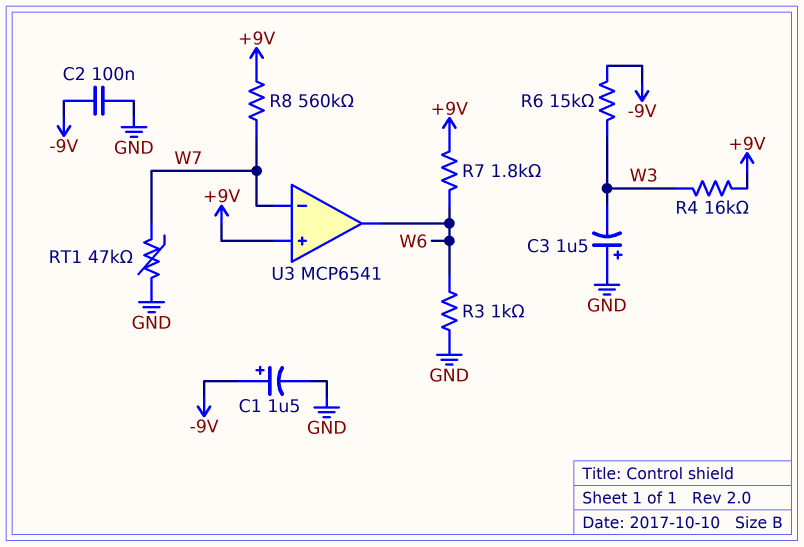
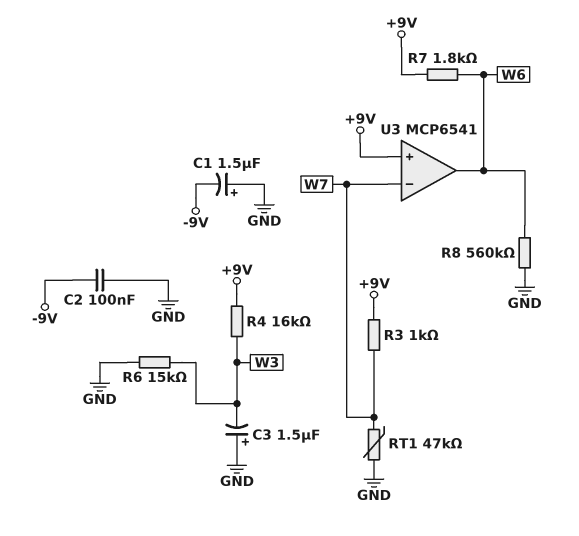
C1: 1.5uF (plus -9V, minus GND) -> 1.5uF (plus GND, minus -9V)
R3: 1k (GND, W6) -> 1k (+9V, W7)
R6: 15k (-9V, W3) -> 15k (GND, W3)
R8: 560k (+9V, W7) -> 560k (GND, W6)

